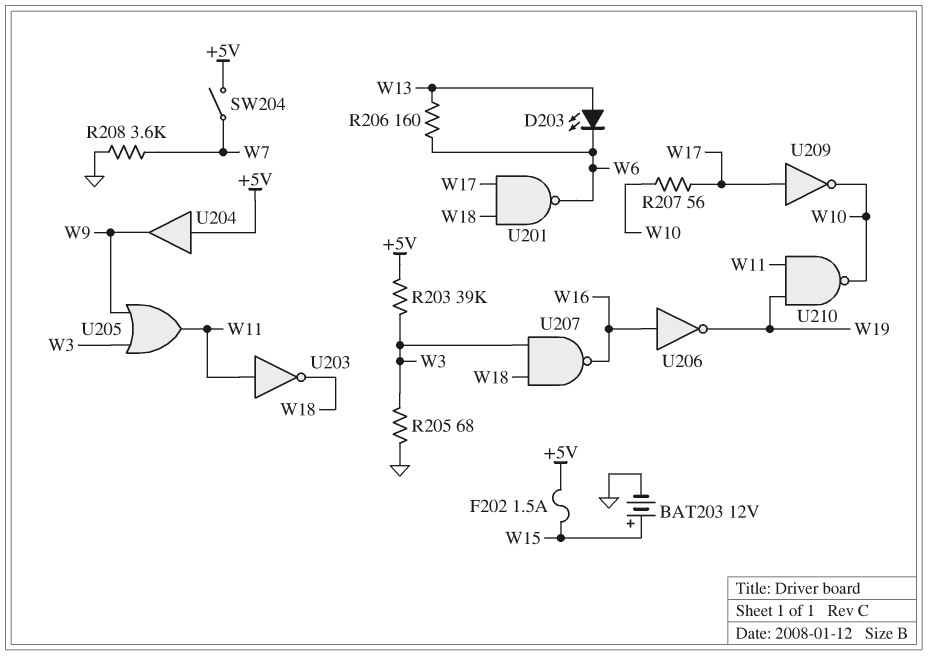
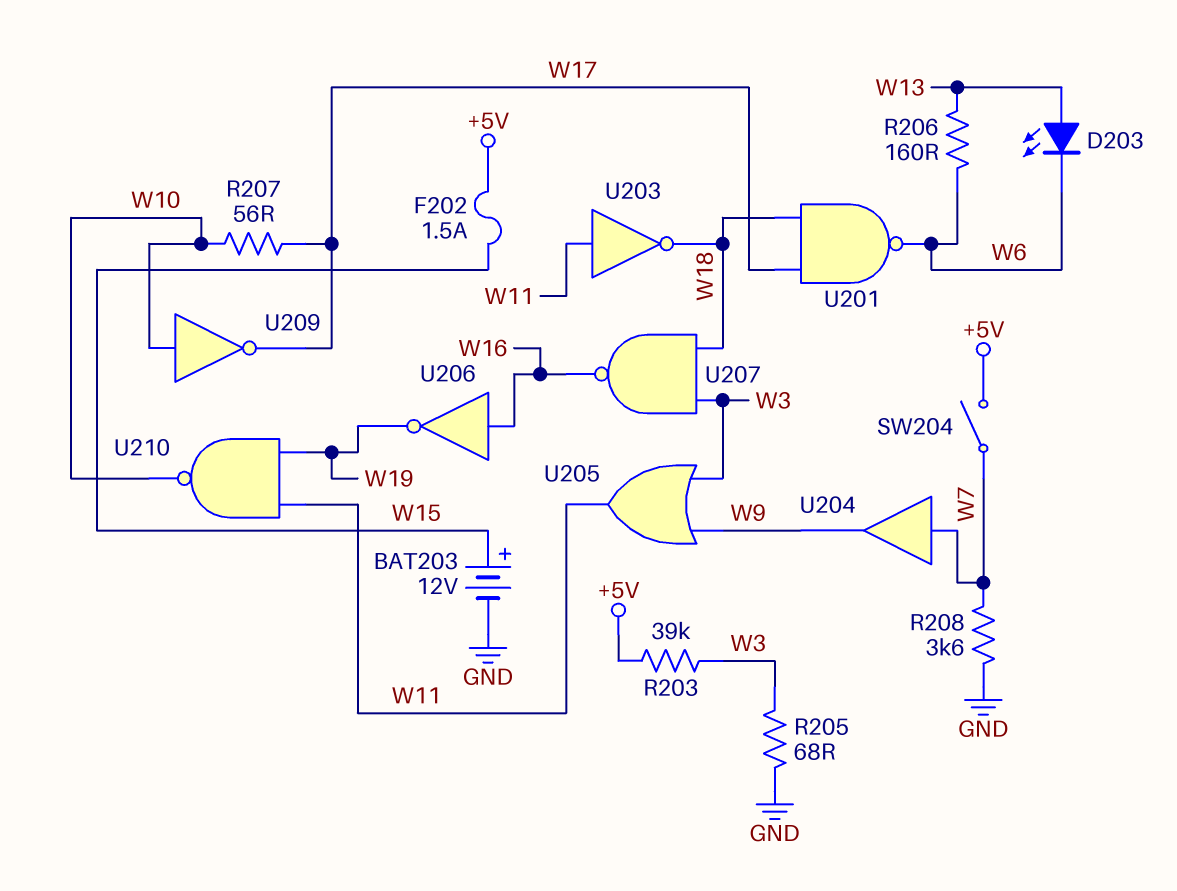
U204: buffer (in +5V, out W9) -> buffer (in W7, out W9)
U209: NOT (in W17, out W10) -> NOT (in W10, out W17)

